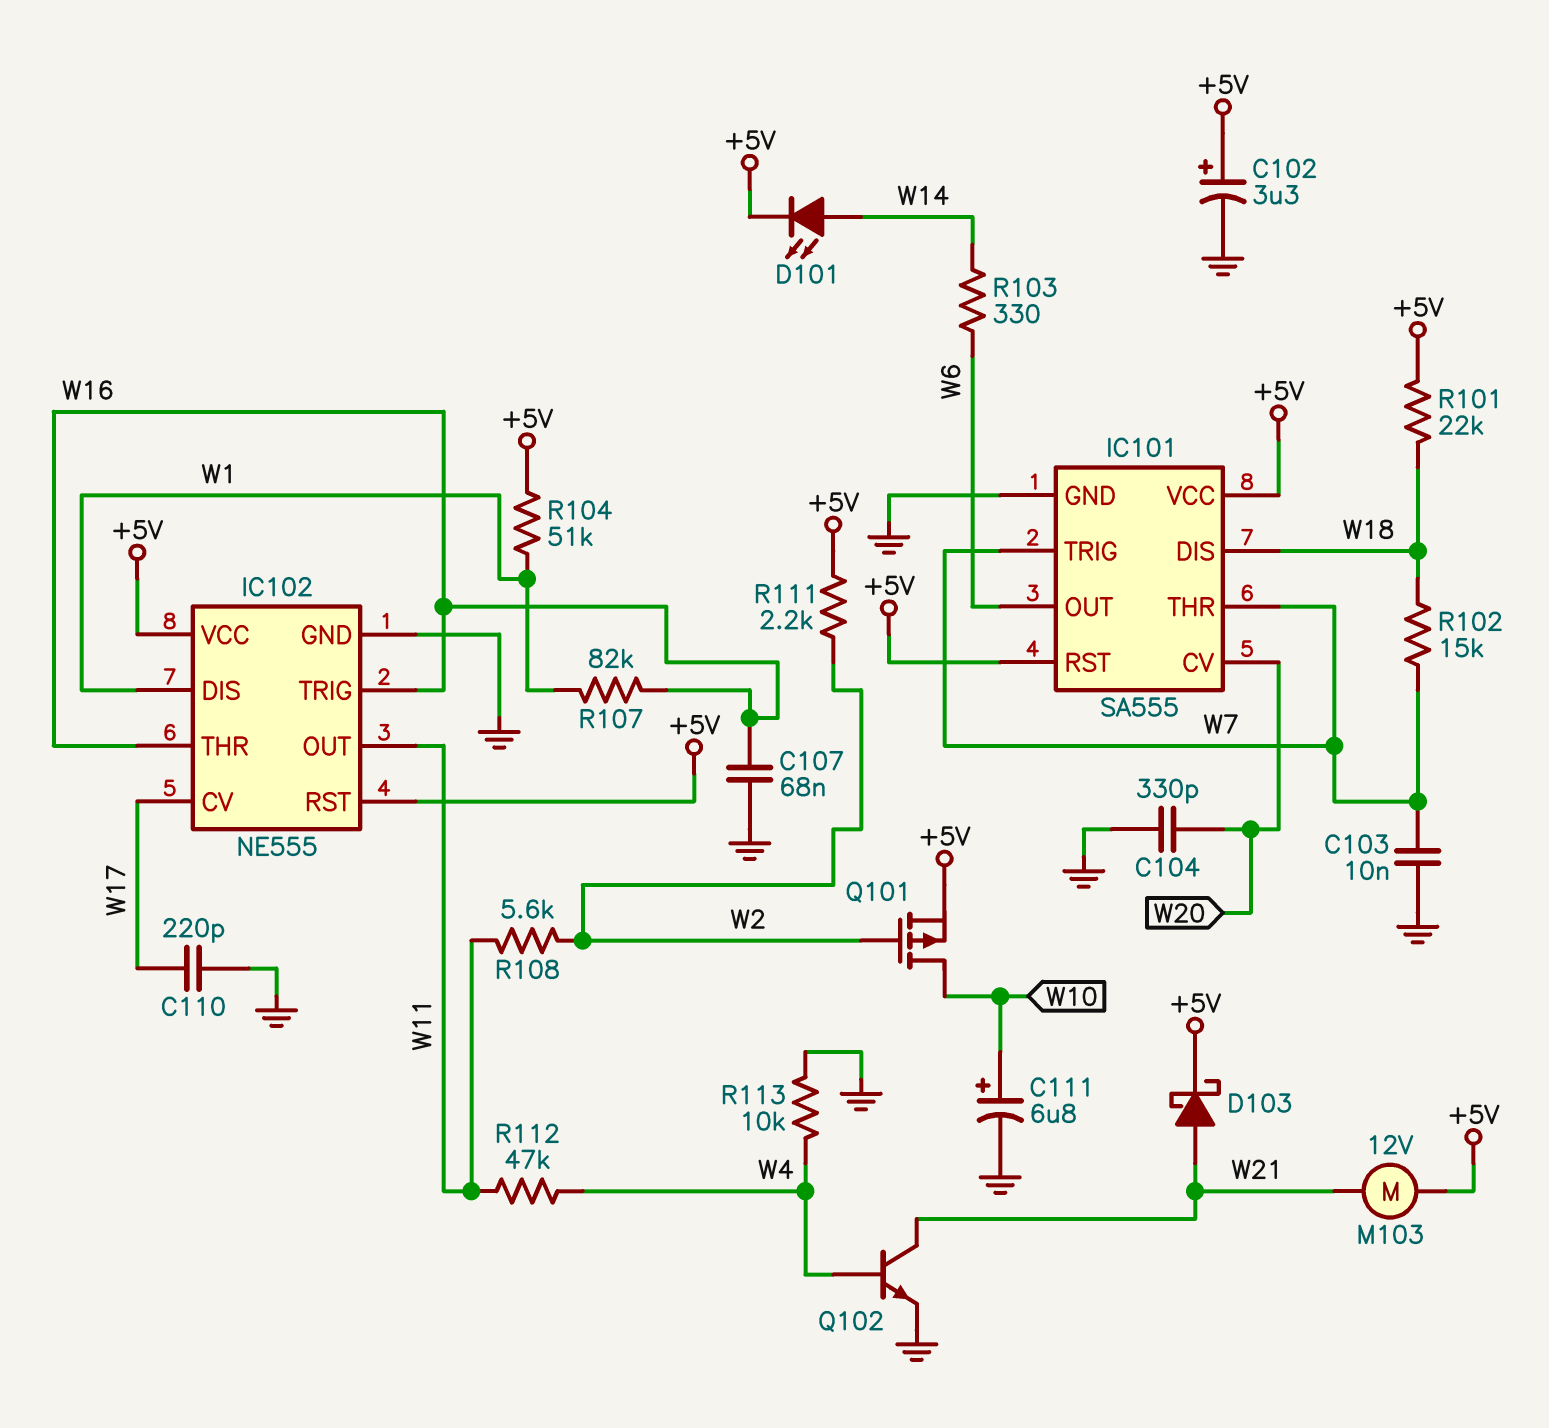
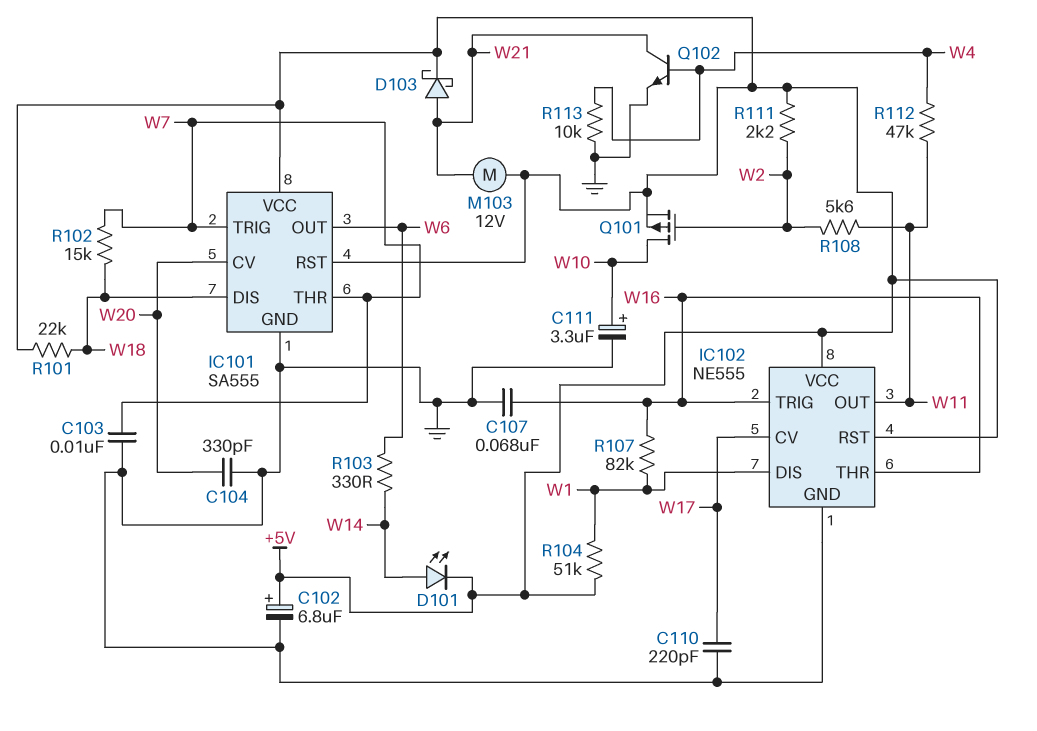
C102: 3.3uF (plus +5V, minus GND) -> 6.8uF (plus +5V, minus GND)
C111: 6.8uF (plus W10, minus GND) -> 3.3uF (plus W10, minus GND)

